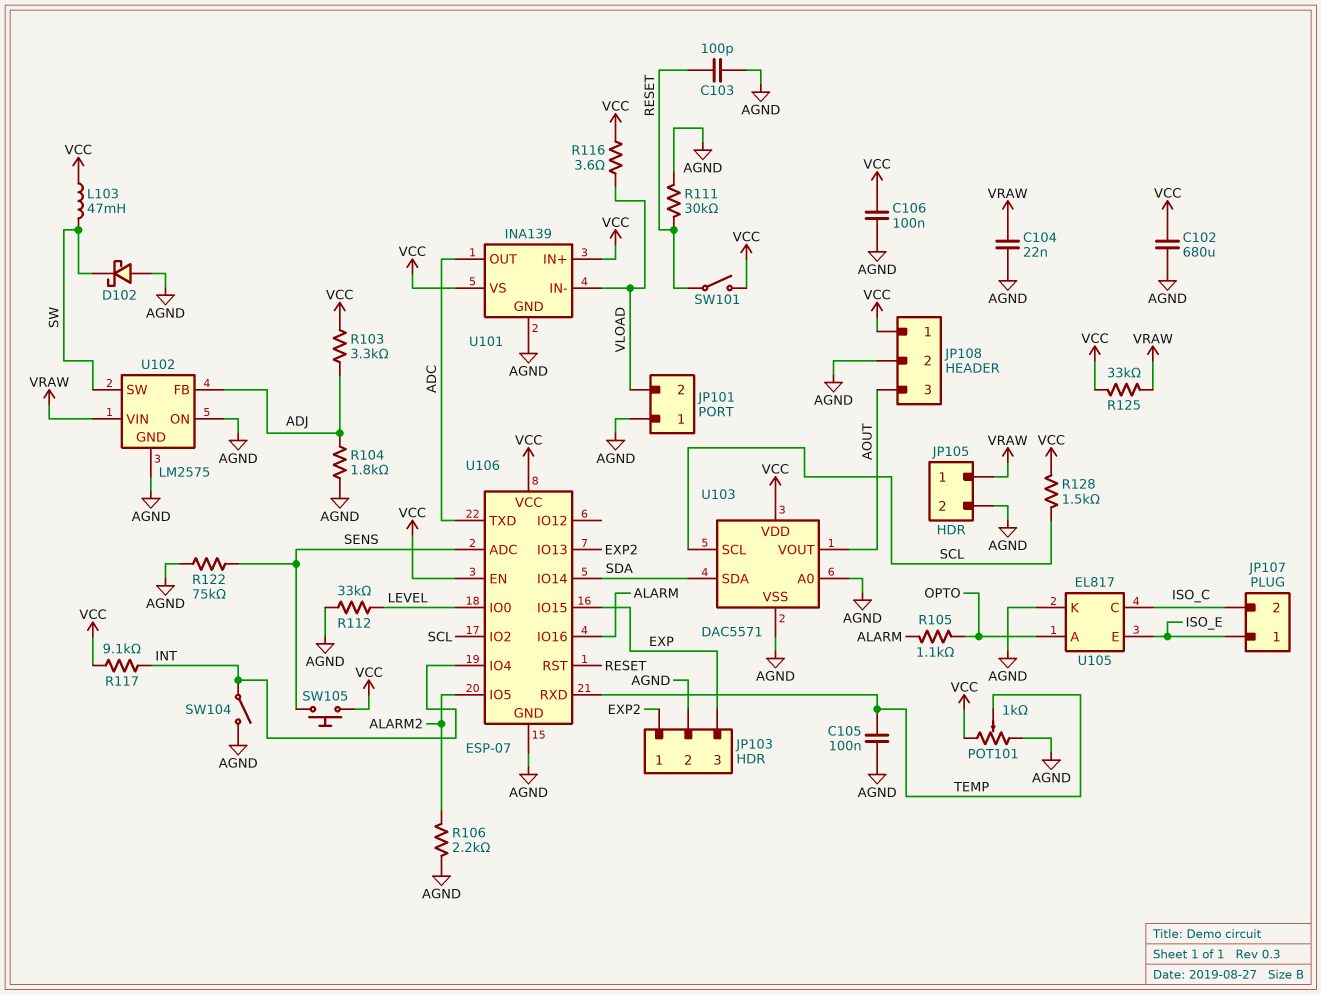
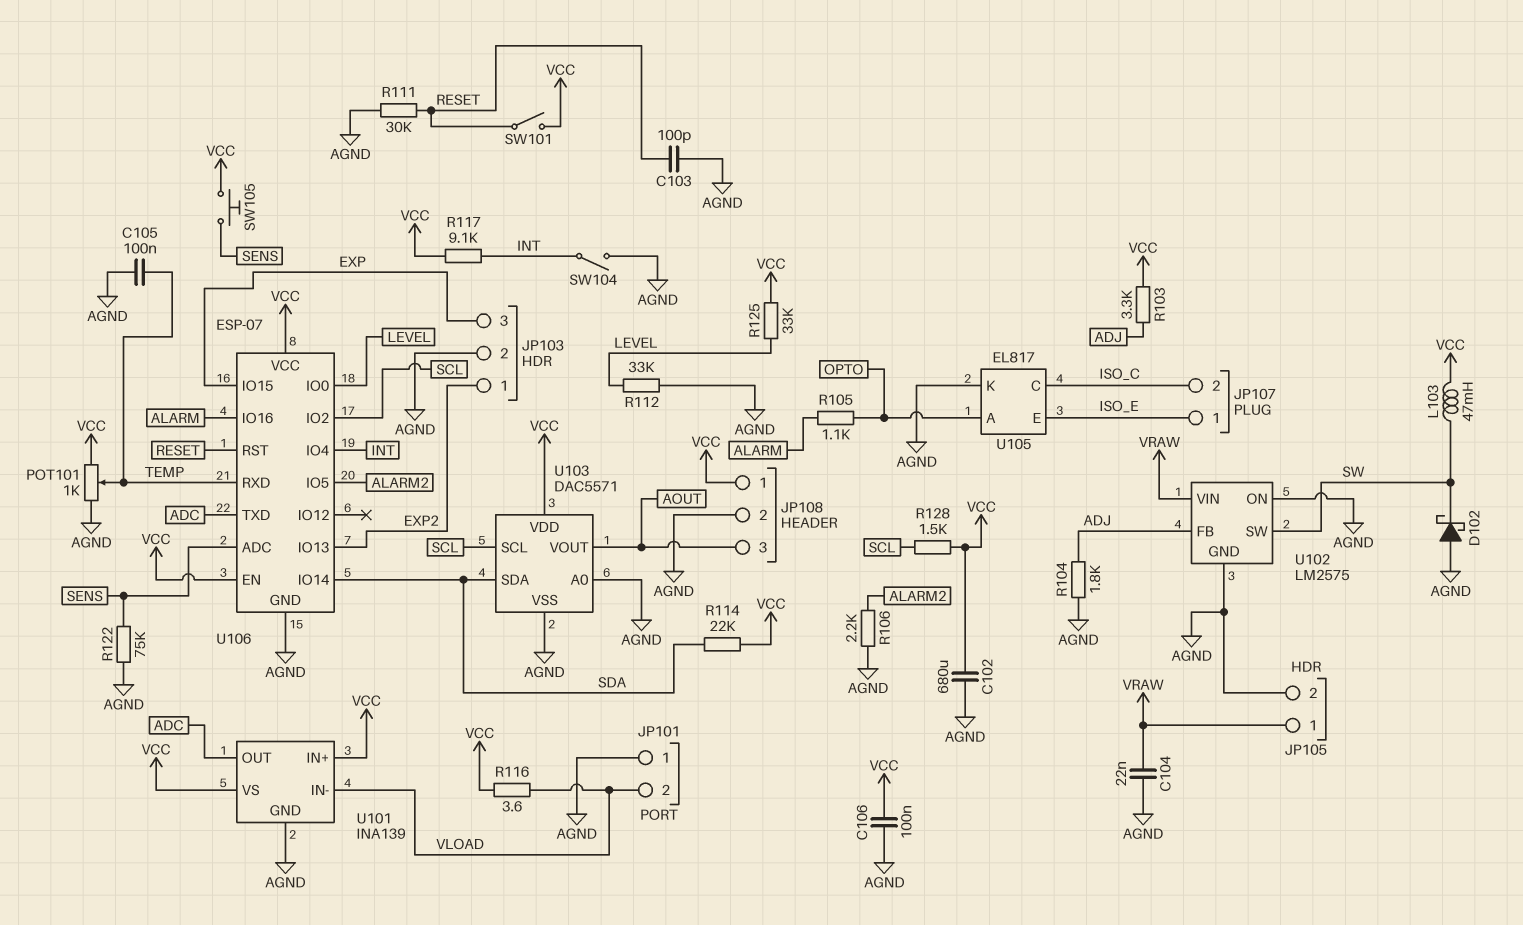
R114: none -> 22k (SDA, VCC)
R125: 33k (VCC, VRAW) -> 33k (LEVEL, VCC)

